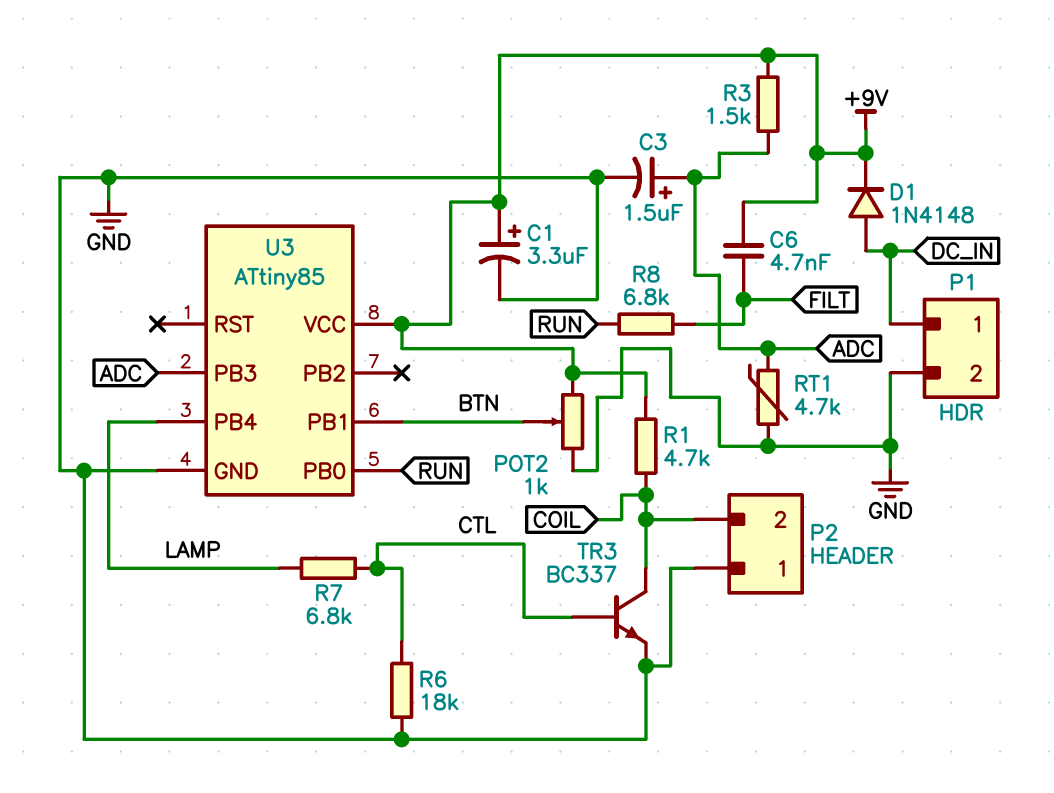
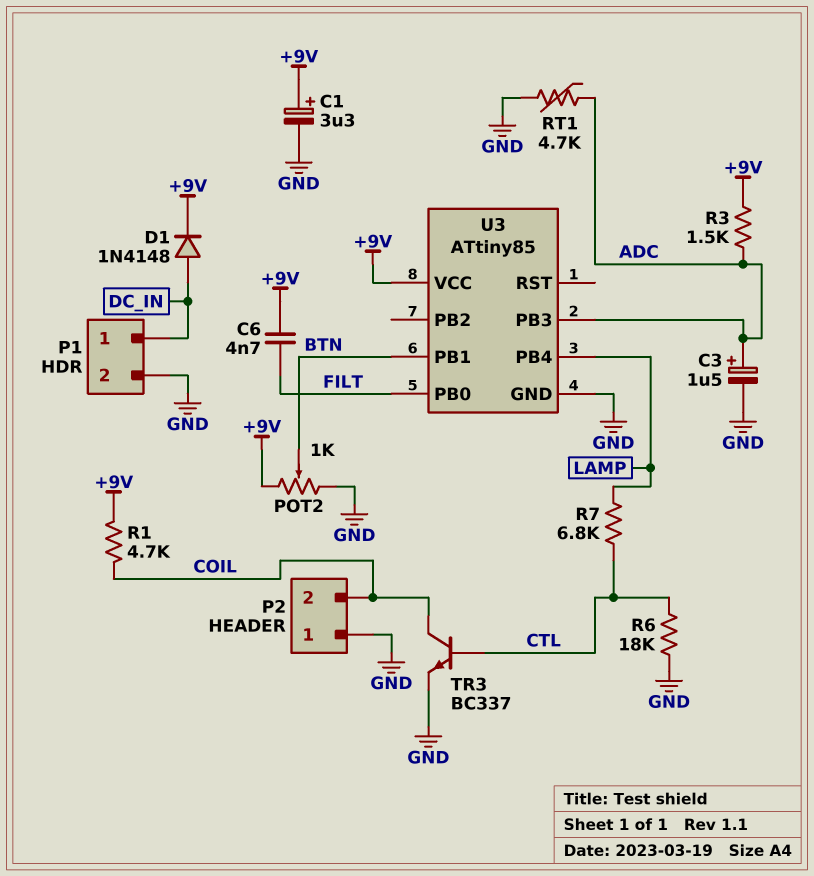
R8: 6.8k (FILT, RUN) -> none
U3 pin PB0: RUN -> FILT

